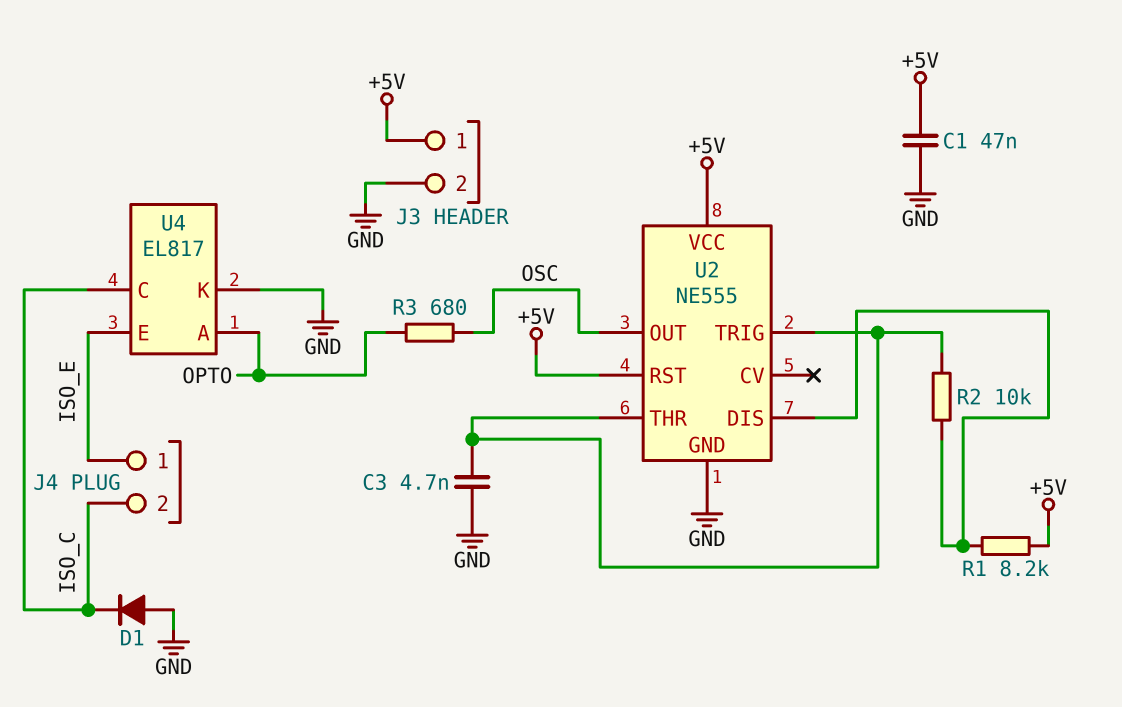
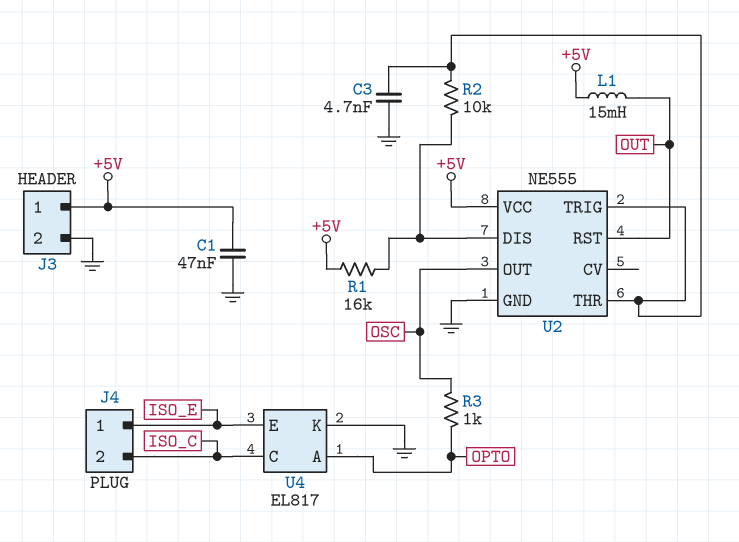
D1: diode (A GND, K ISO_C) -> none
L1: none -> 15mH (+5V, OUT)
R1: 8.2k (+5V, U2/DIS) -> 16k (+5V, U2/DIS)
R3: 680 (OPTO, OSC) -> 1k (OPTO, OSC)
U2 pin RST: +5V -> OUT

